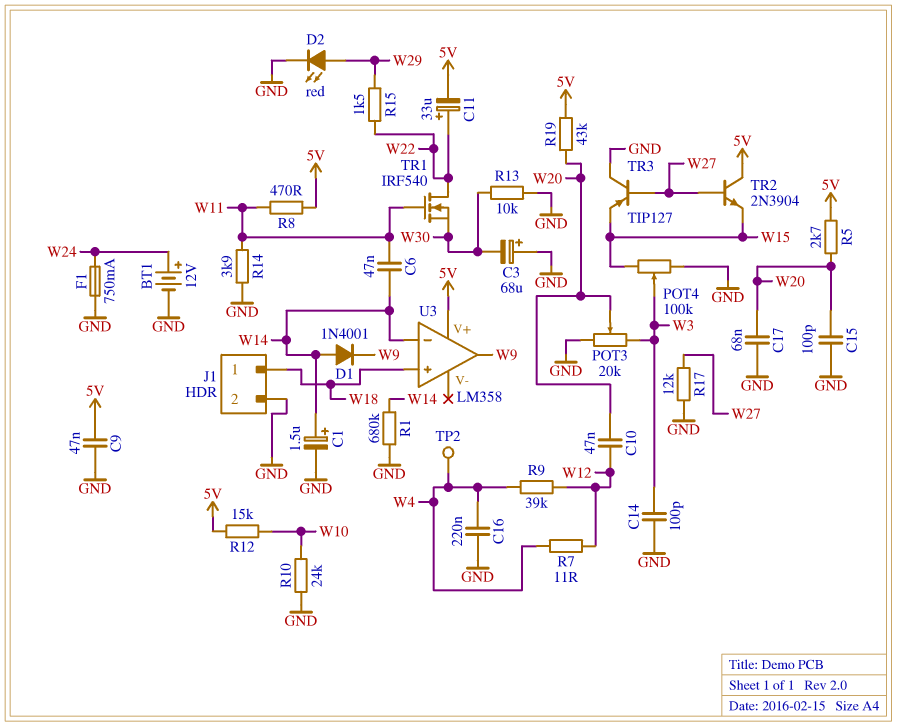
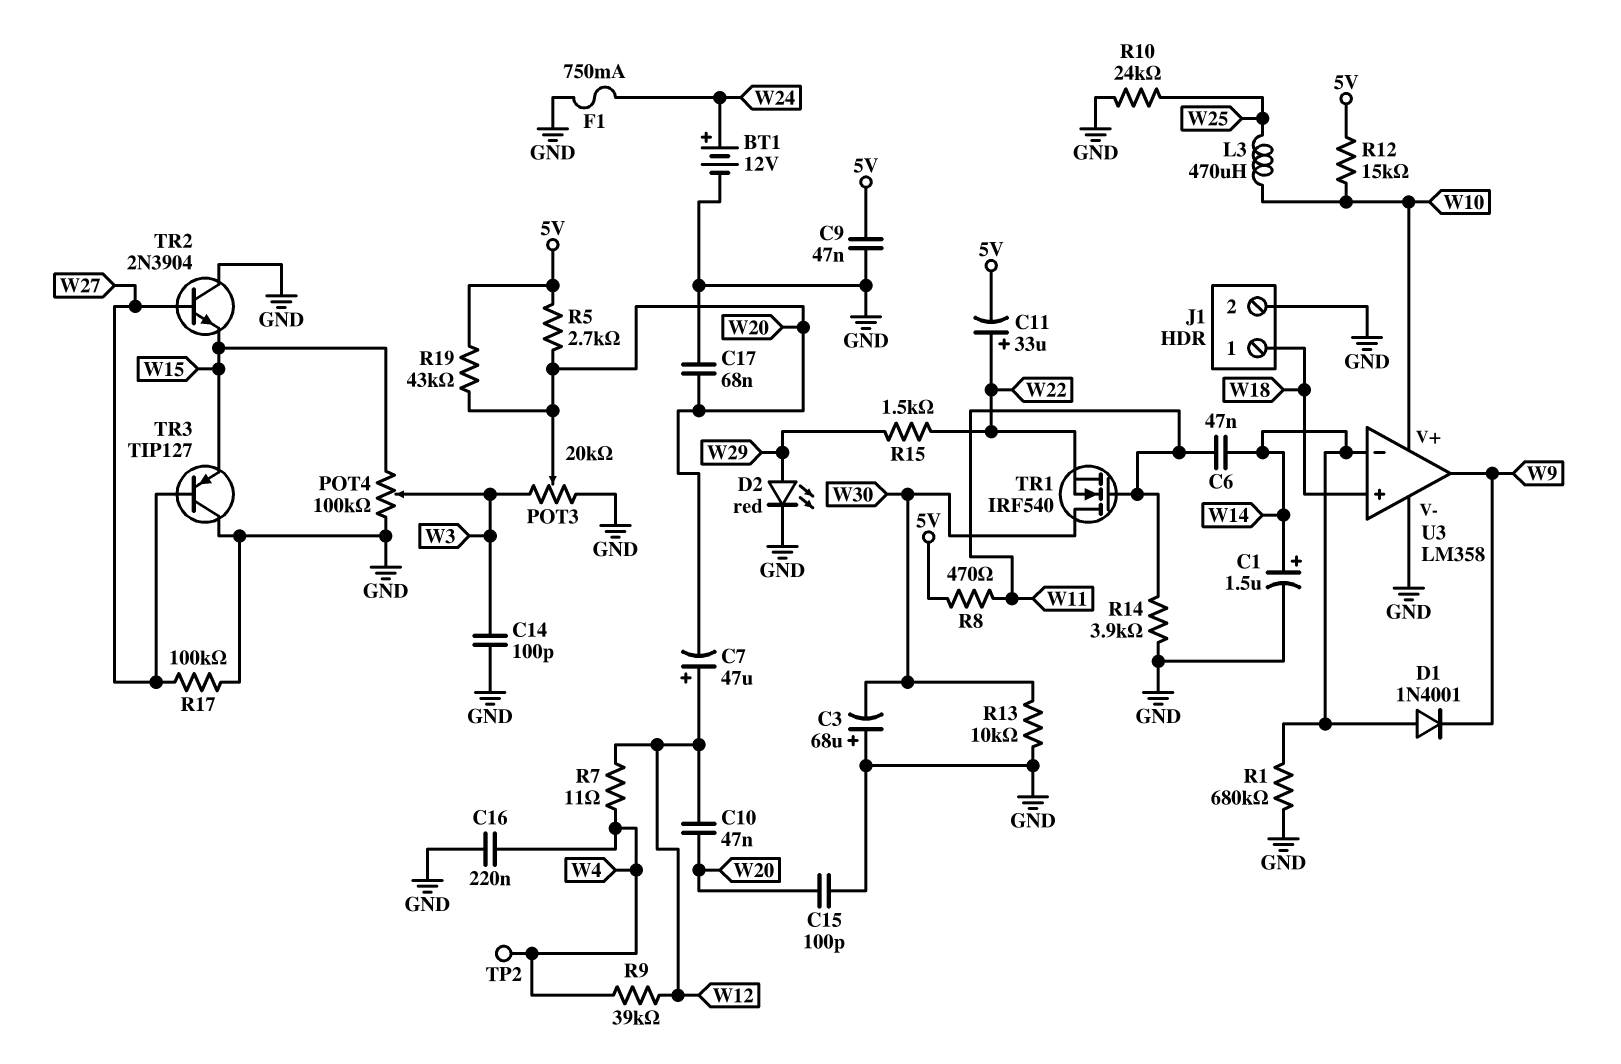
C7: none -> 47uF (plus W12, minus W20)
L3: none -> 470uH (W10, W25)
R10: 24k (GND, W10) -> 24k (GND, W25)
R17: 12k (GND, W27) -> 100k (GND, W27)
TR1: NMOS IRF540 (G W11, D W22, S W30) -> NMOS IRF540 (G W11, D W30, S W22)
TR2: NPN 2N3904 (B W27, C 5V, E W15) -> NPN 2N3904 (B W27, C GND, E W15)
U3 pin V+: 5V -> W10
U3 pin V-: none -> GND

